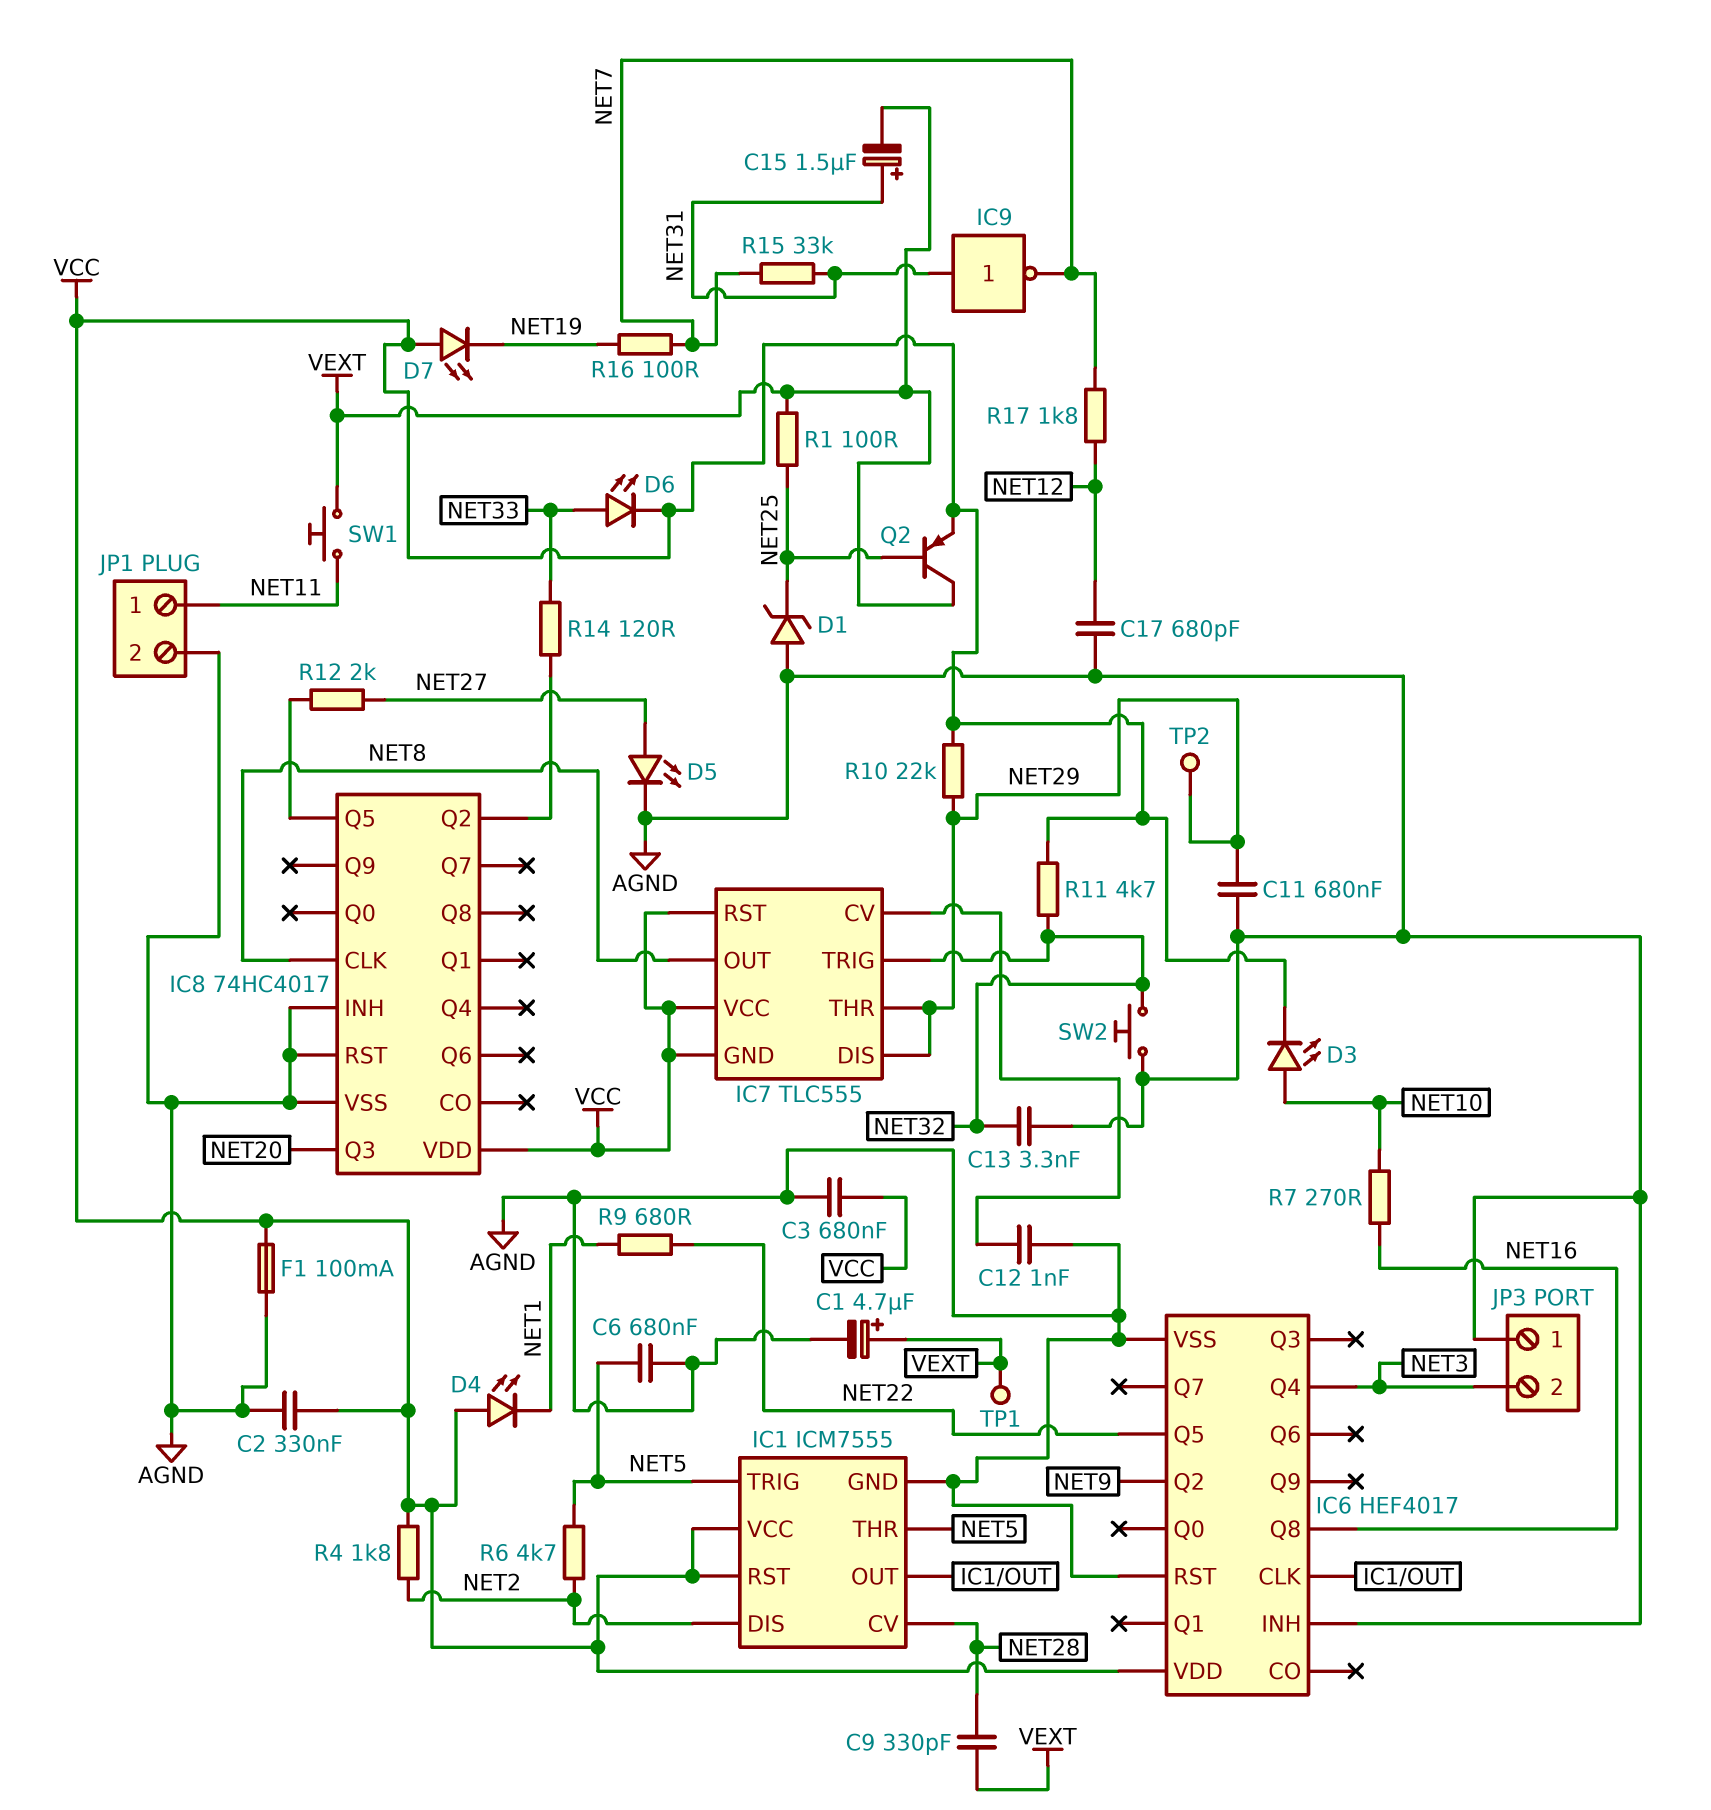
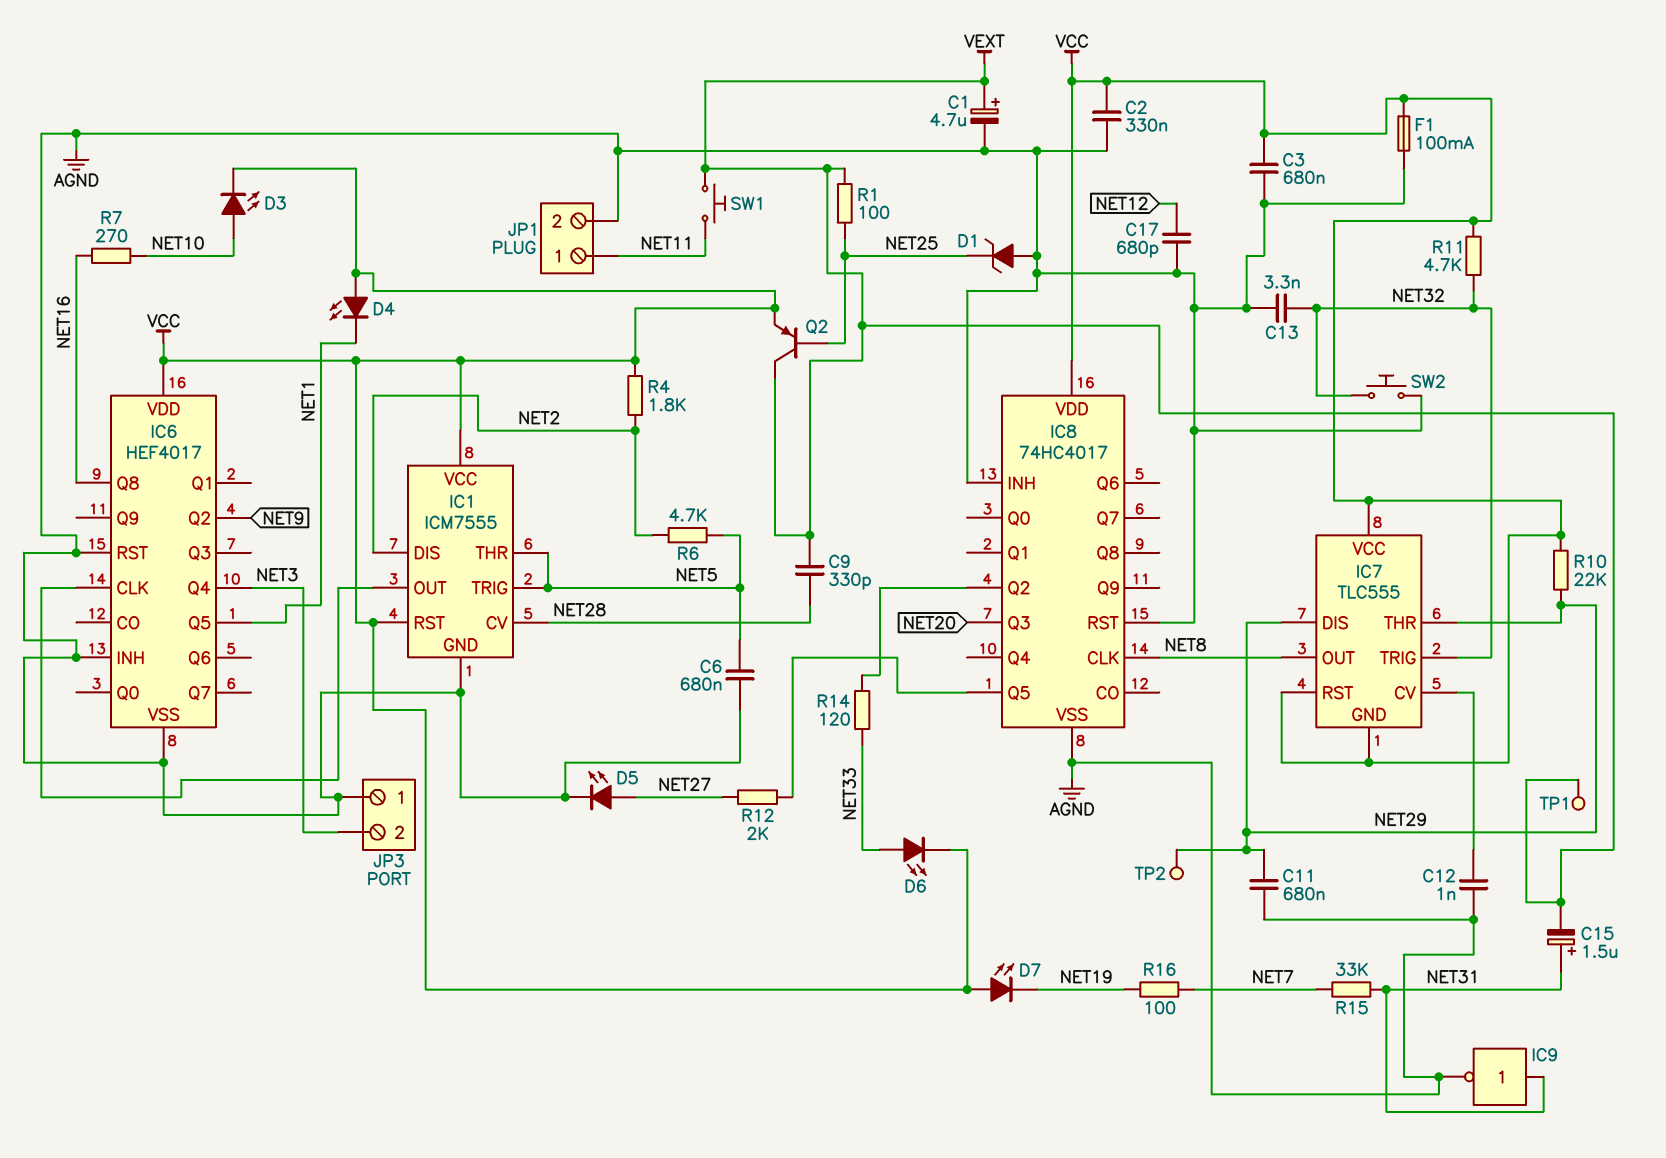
IC6 pin Q5: NET22 -> NET1
IC9: NOT (in NET31, out NET7) -> NOT (in NET31, out AGND)
R9: 680 (NET1, NET22) -> none
R17: 1.8k (NET7, NET12) -> none

